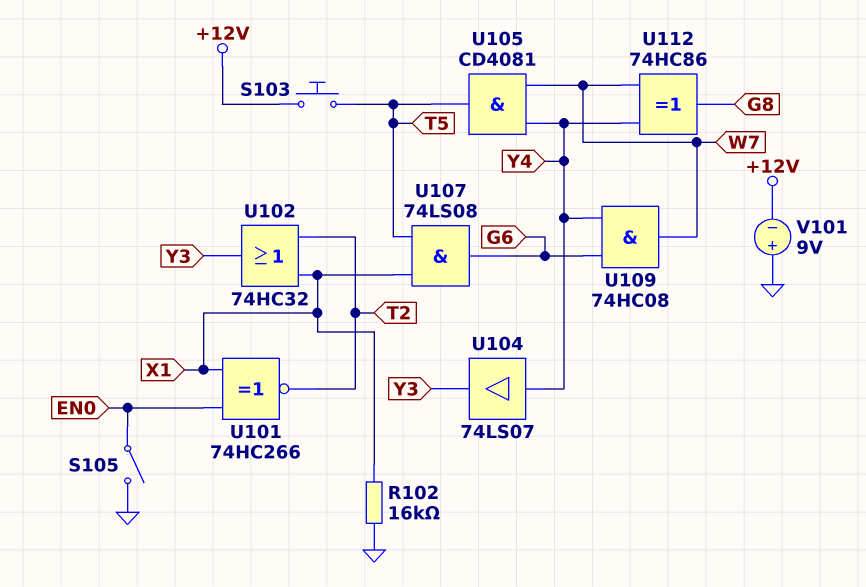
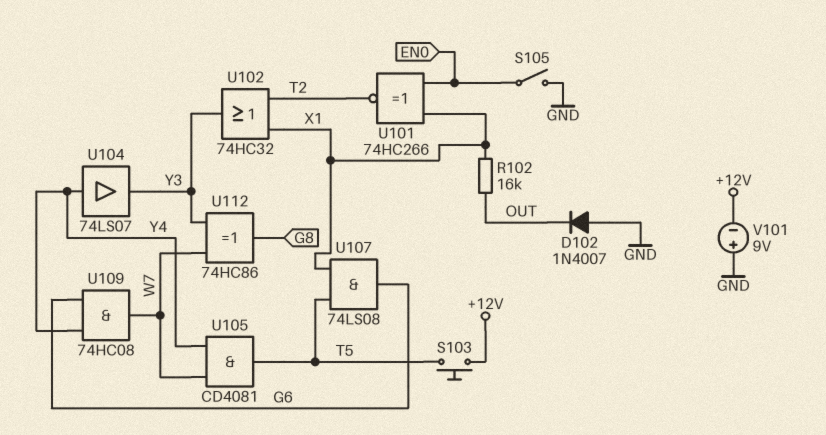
D102: none -> diode 1N4007 (A GND, K OUT)
R102: 16k (GND, X1) -> 16k (OUT, X1)
U112: XOR 74HC86 (in W7, in Y4, out G8) -> XOR 74HC86 (in W7, in Y3, out G8)

